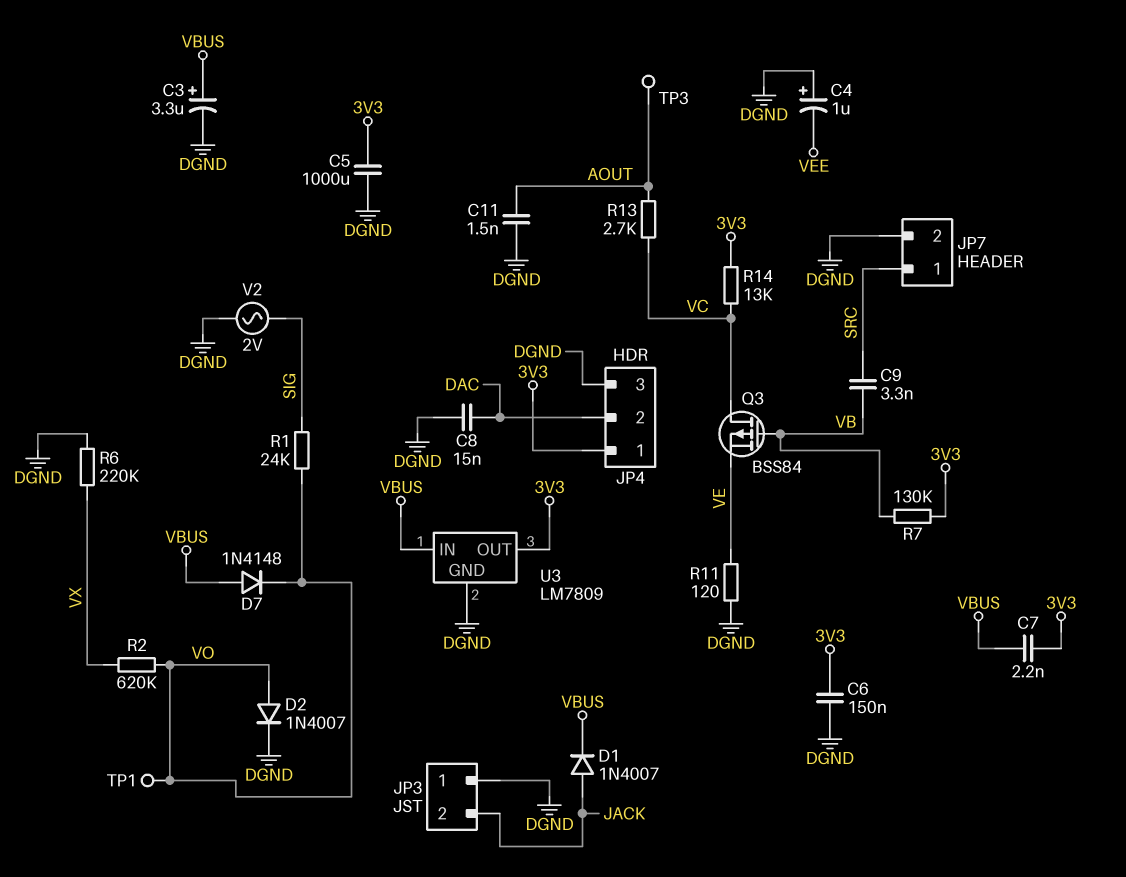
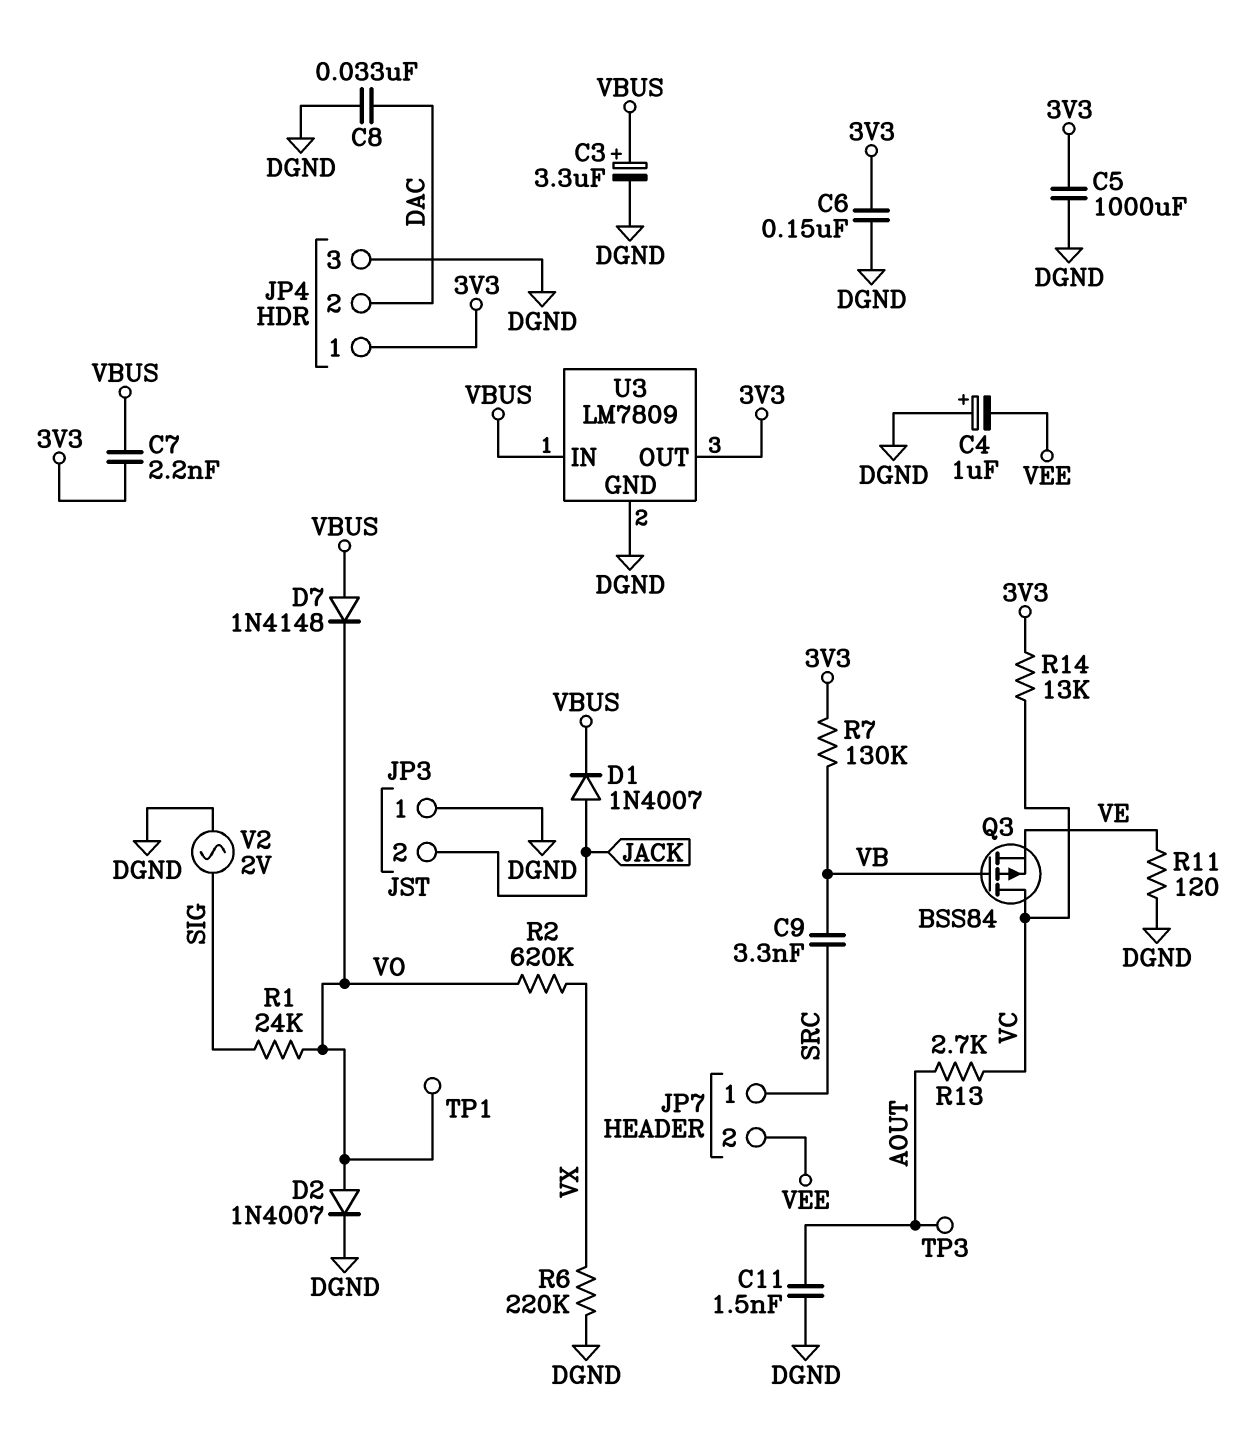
C8: 15nF (DAC, DGND) -> 33nF (DAC, DGND)
JP7 pin 2: DGND -> VEE

